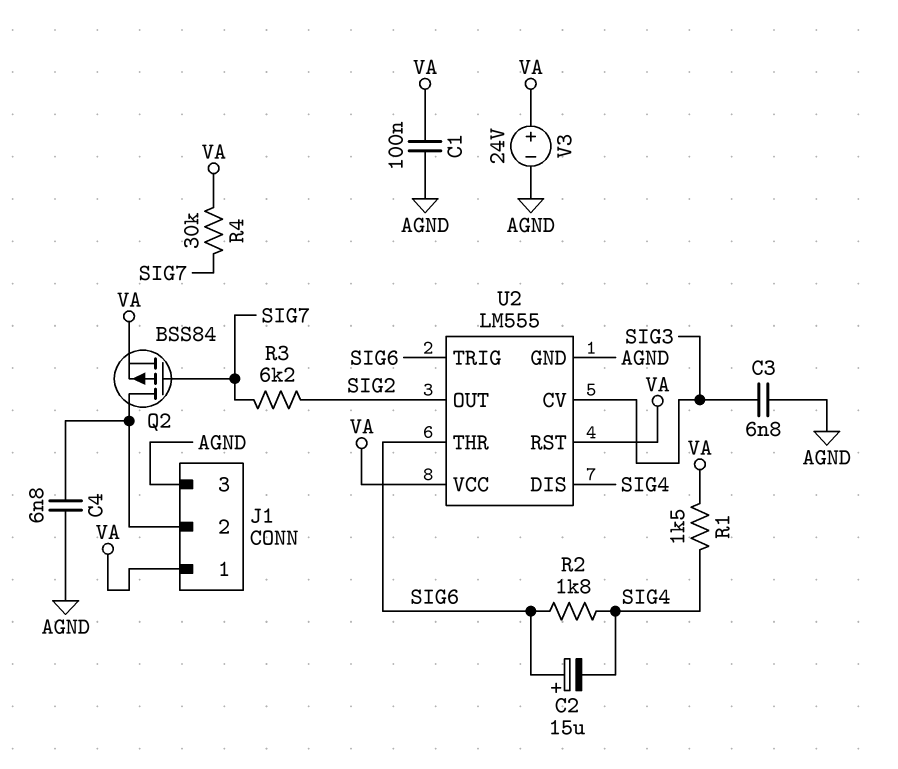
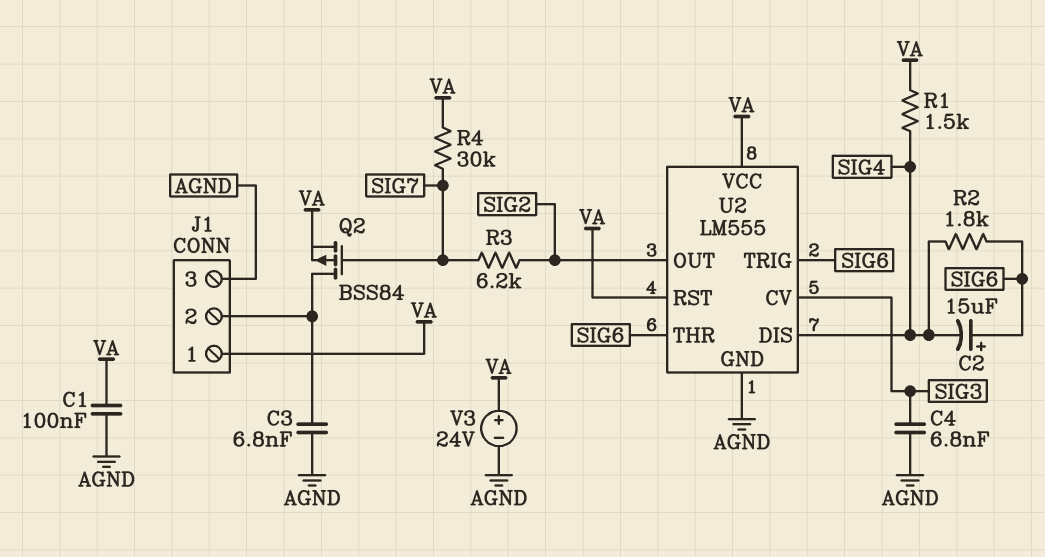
C3: 6.8nF (AGND, SIG3) -> 6.8nF (AGND, J1/2)
C4: 6.8nF (AGND, J1/2) -> 6.8nF (AGND, SIG3)

